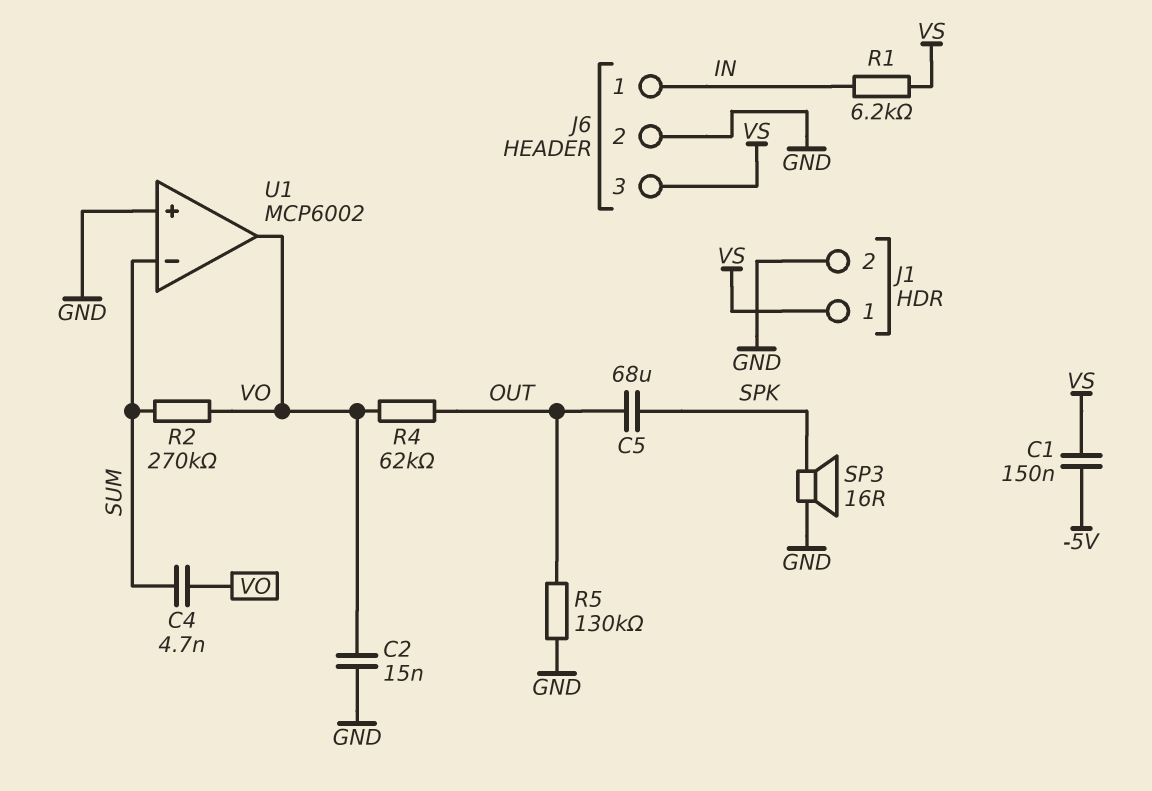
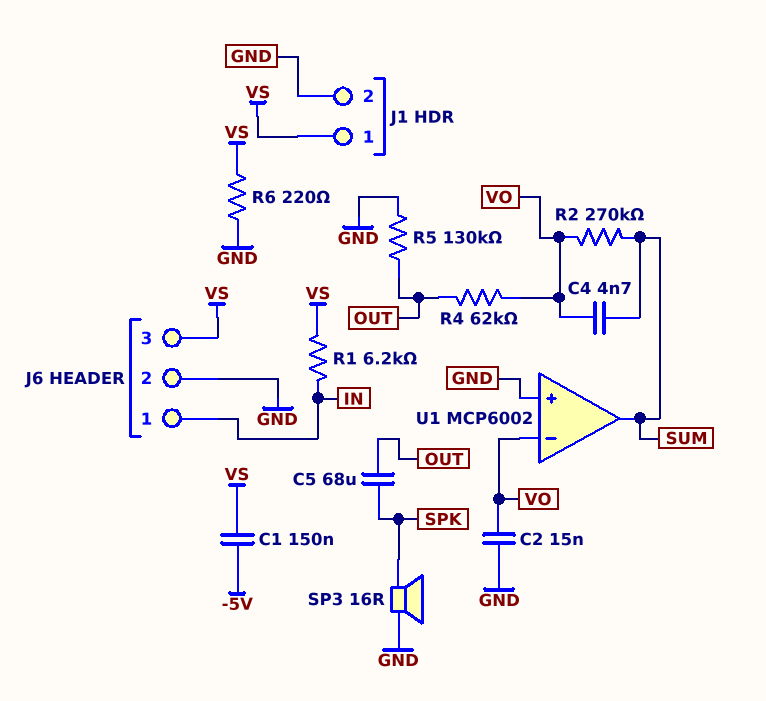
R6: none -> 220 (GND, VS)
U1 pin in-: SUM -> VO
U1 pin out: VO -> SUM

